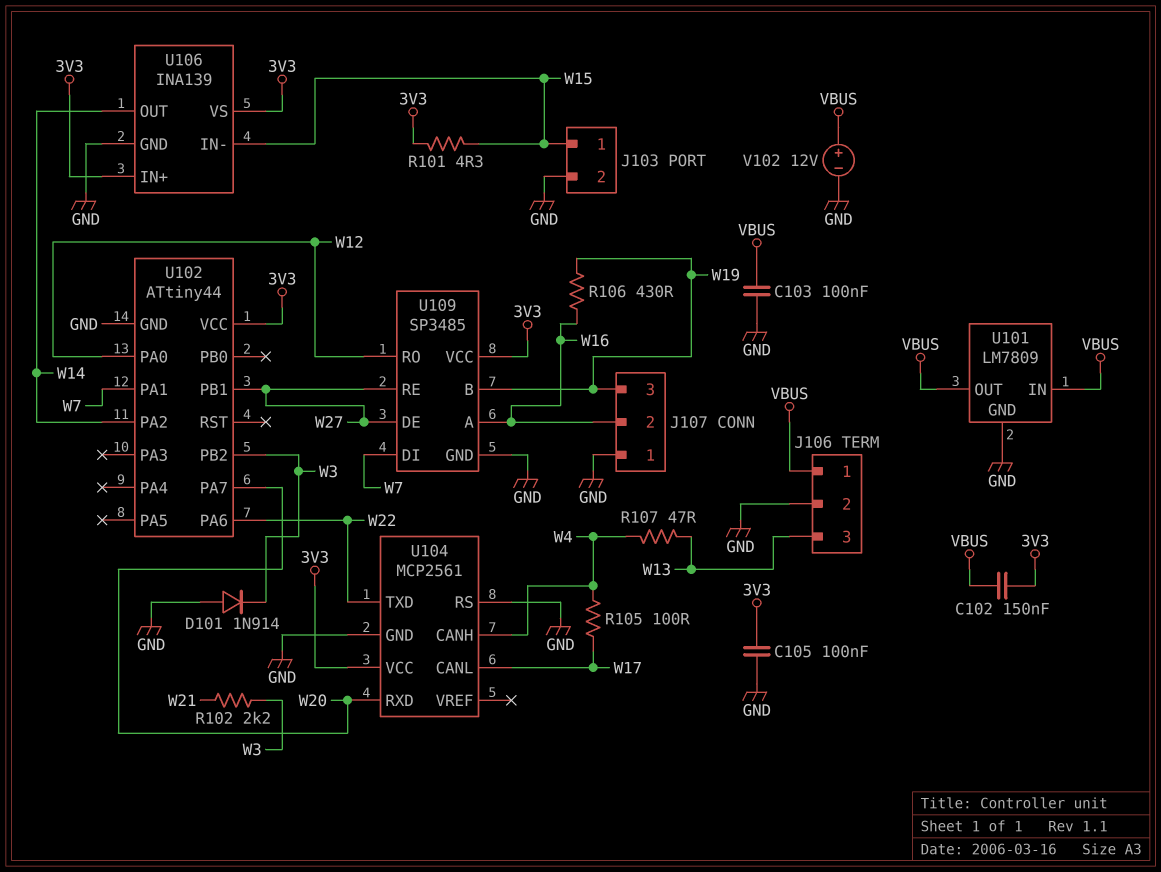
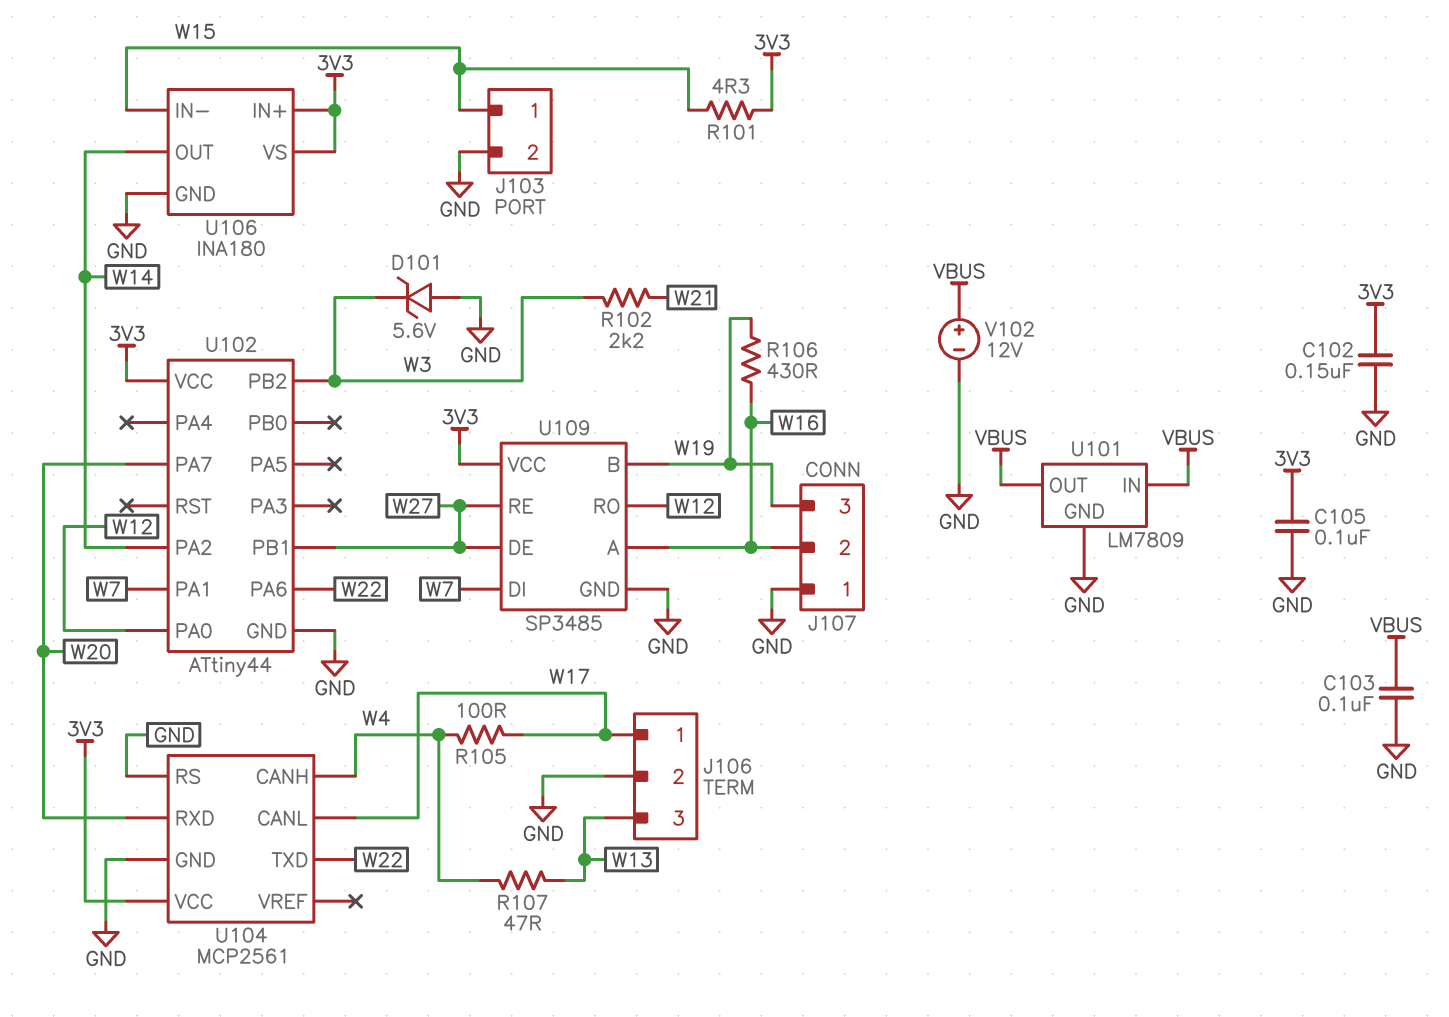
C102: 150nF (3V3, VBUS) -> 150nF (3V3, GND)
D101: diode 1N914 (A GND, K W3) -> zener 5.6V (A GND, K W3)
J106 pin 1: VBUS -> W17
U106: INA139 -> INA180

